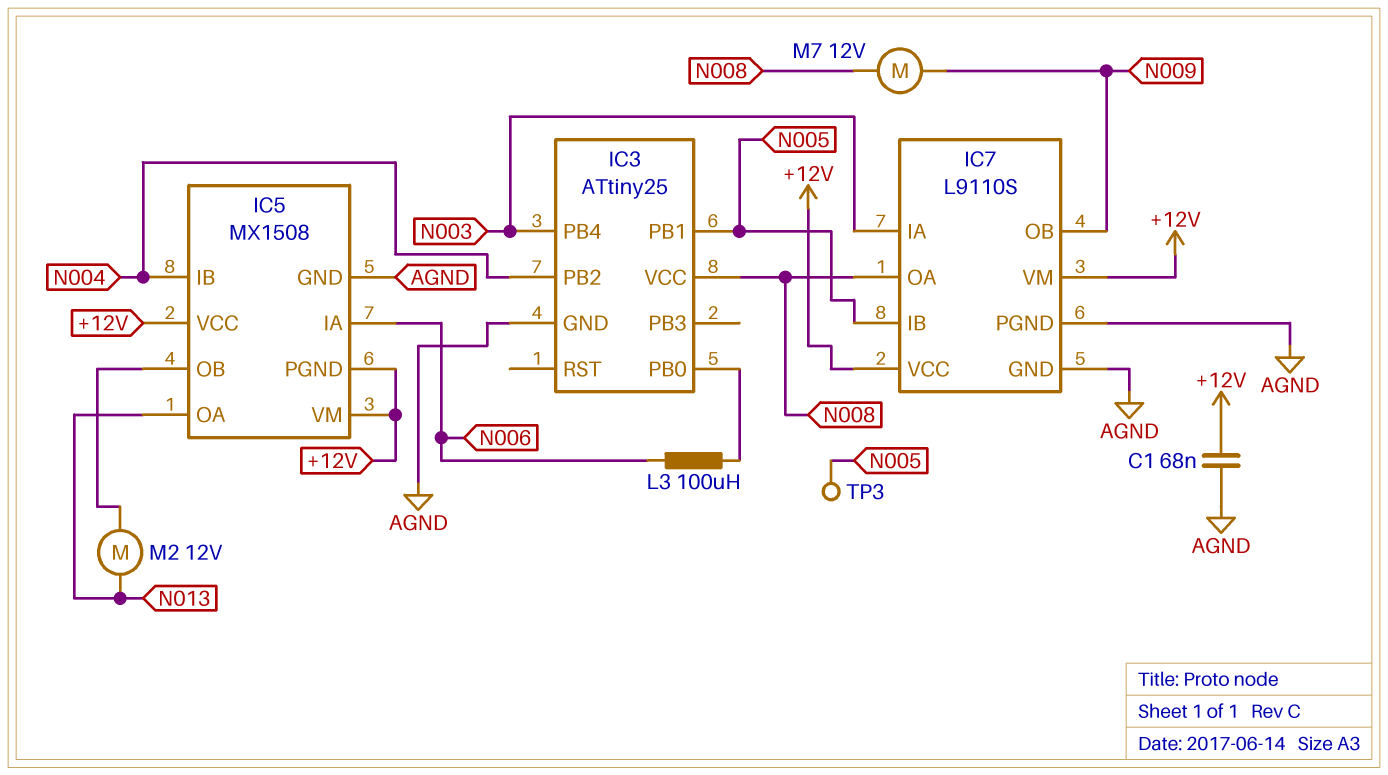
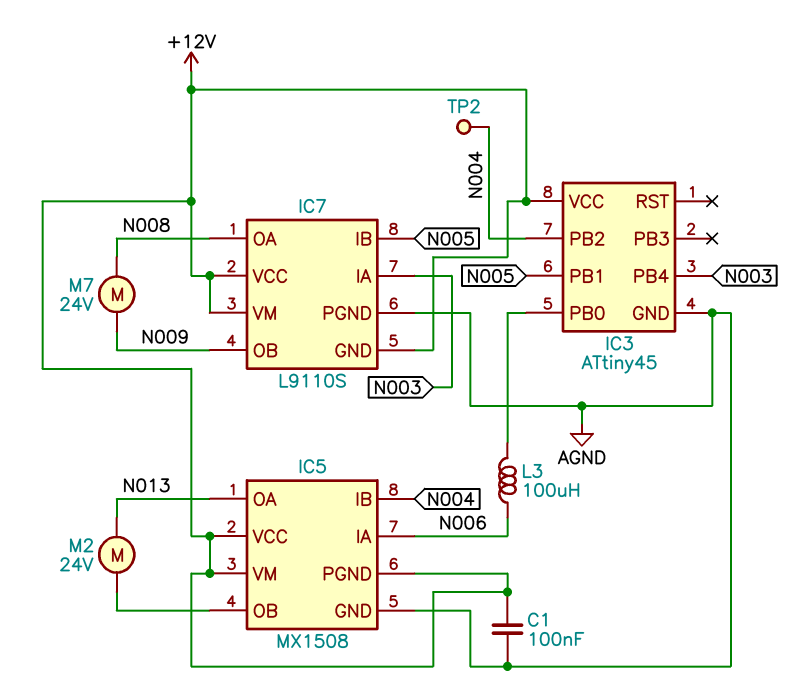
C1: 68nF (+12V, AGND) -> 100nF (+12V, AGND)
IC3: ATtiny25 -> ATtiny45
IC3 pin VCC: N008 -> +12V
IC7 pin GND: AGND -> +12V
M2: motor 12V (IC5/OB, N013) -> motor 24V (IC5/OB, N013)
M7: motor 12V (N008, N009) -> motor 24V (N008, N009)
TP2: none -> test point (N004)
TP3: test point (N005) -> none

